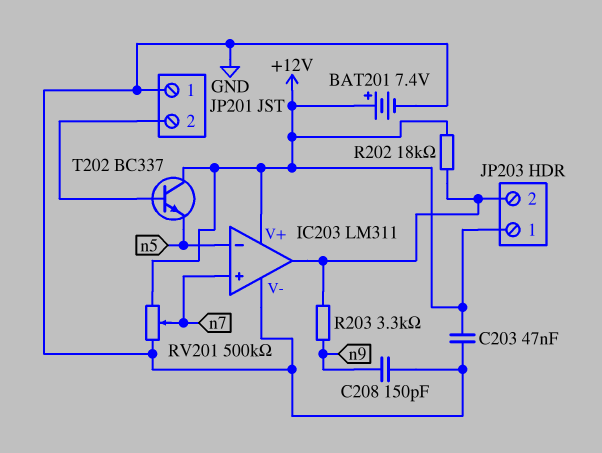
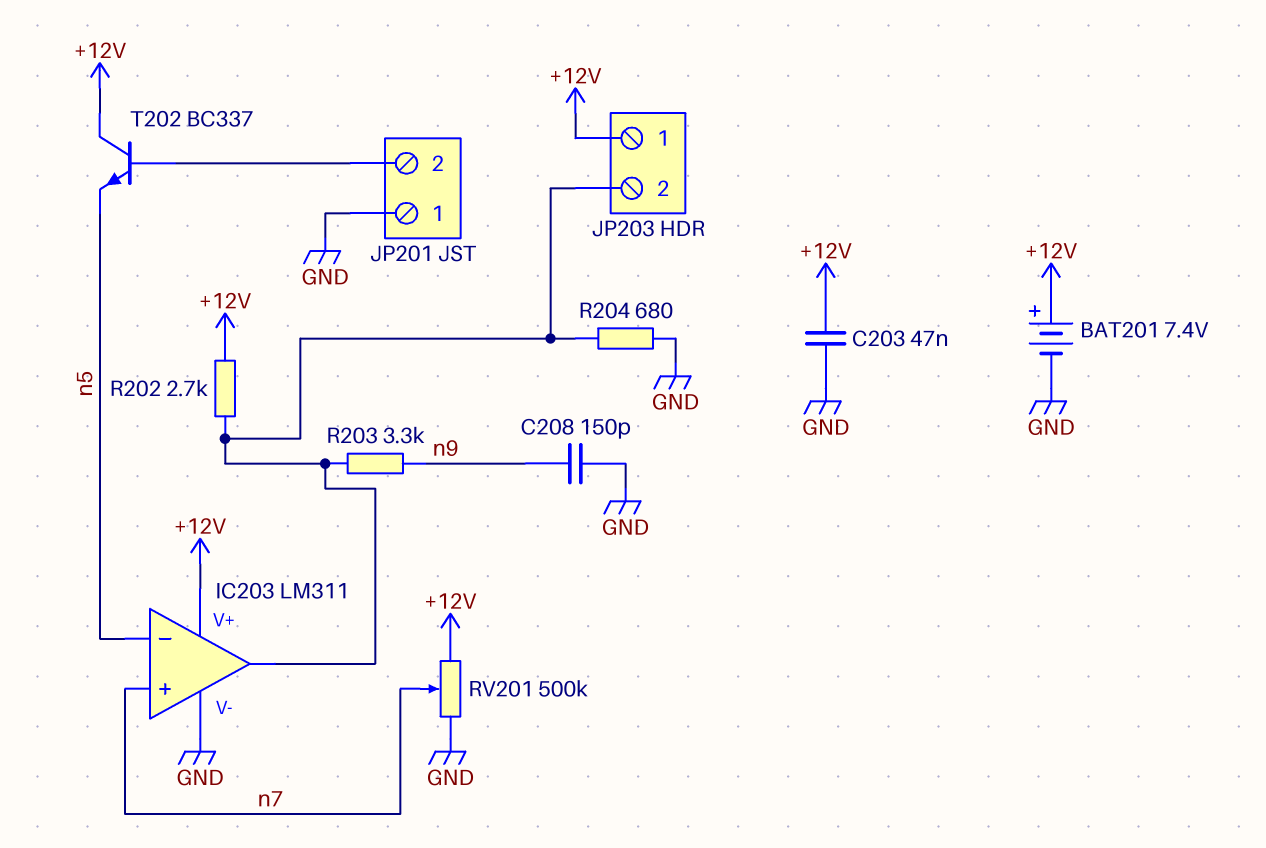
R202: 18k (+12V, IC203/out) -> 2.7k (+12V, IC203/out)
R204: none -> 680 (GND, IC203/out)

